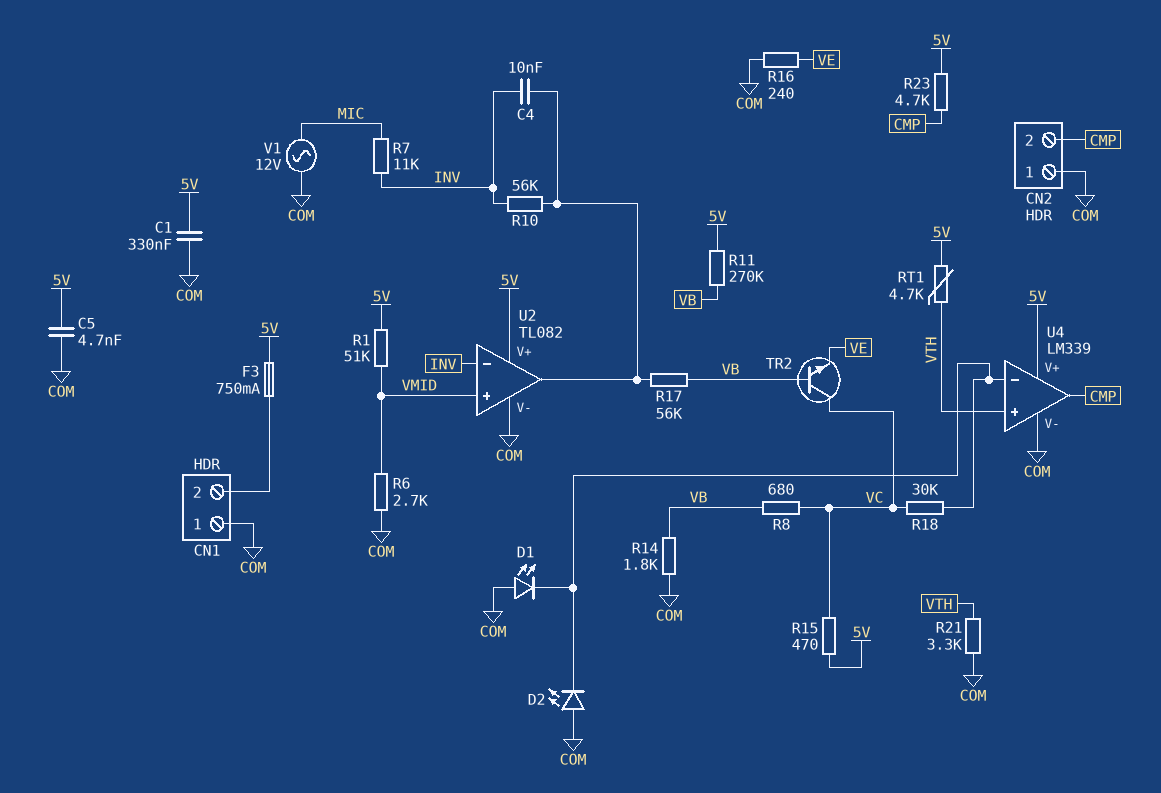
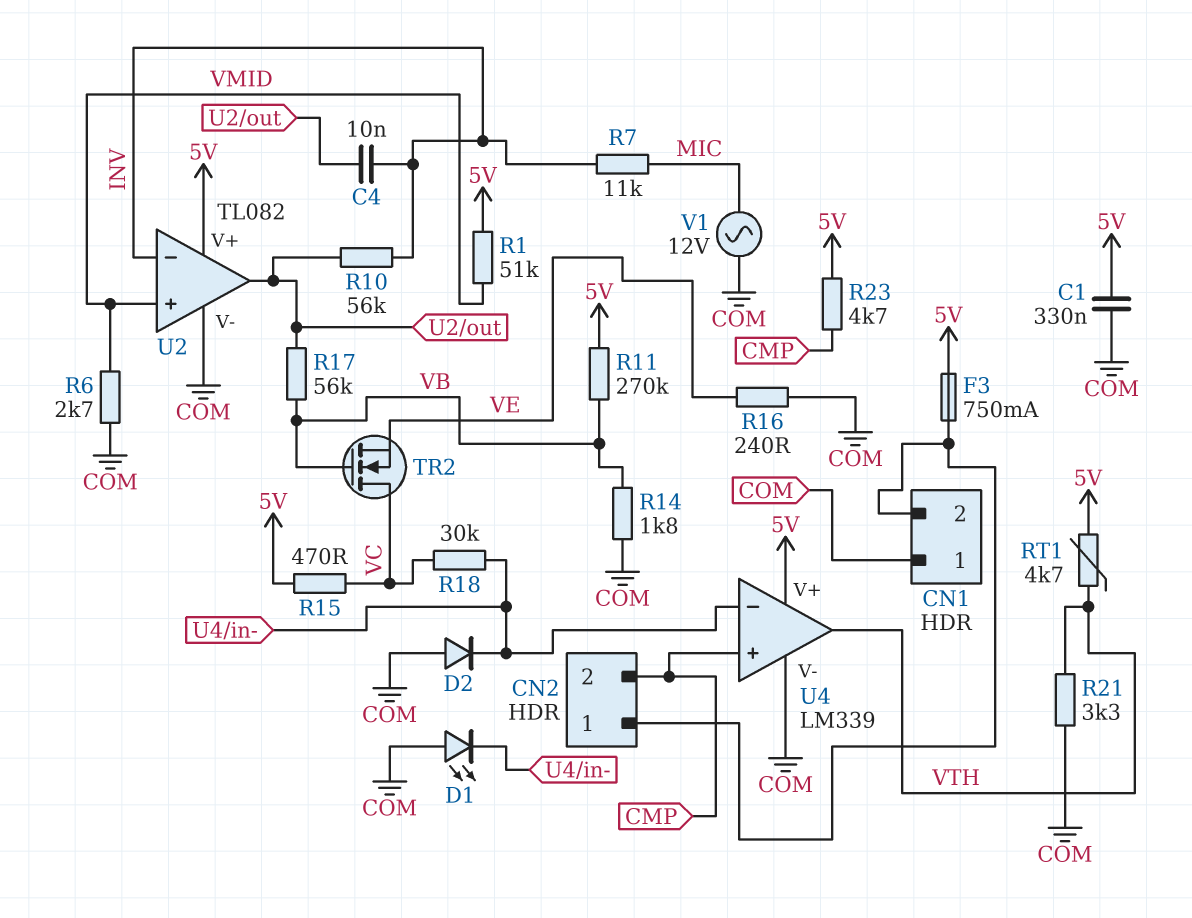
C5: 4.7nF (5V, COM) -> none
CN2 pin 1: COM -> CN1/2
D2: LED (A COM, K U4/in-) -> diode (A COM, K U4/in-)
R8: 680 (VB, VC) -> none
TR2: NPN (B VB, C VC, E VE) -> NMOS (G VB, D VC, S VE)
U4 pin in+: VTH -> CMP
U4 pin out: CMP -> VTH

